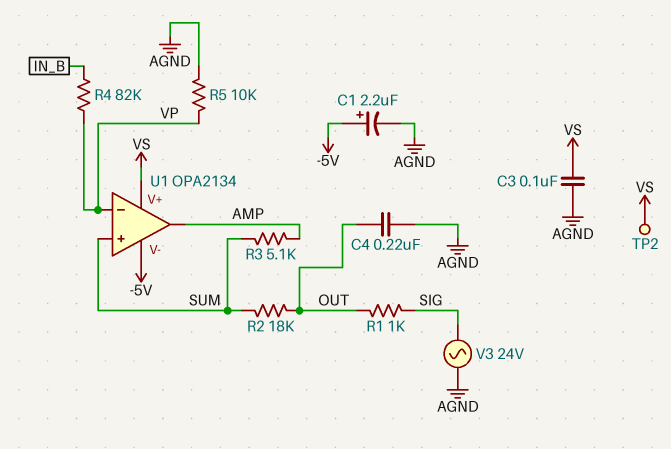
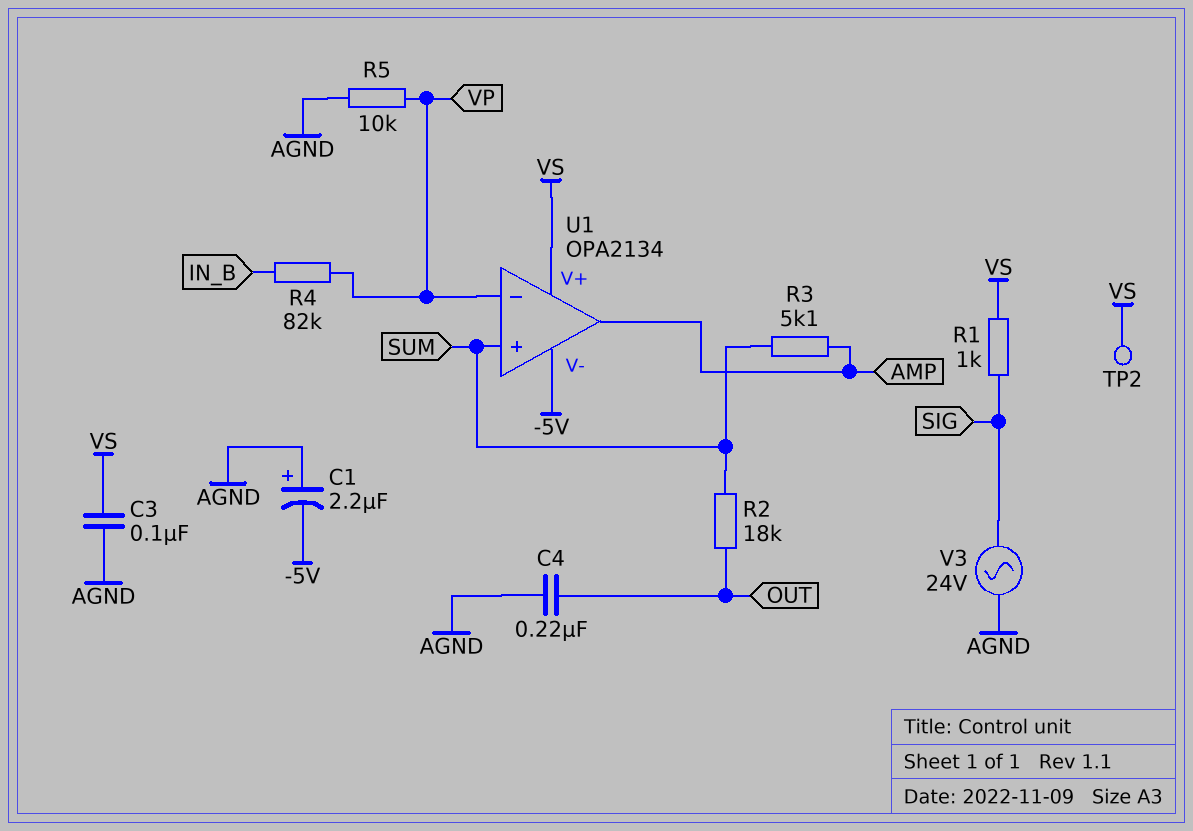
C1: 2.2uF (plus -5V, minus AGND) -> 2.2uF (plus AGND, minus -5V)
R1: 1k (OUT, SIG) -> 1k (SIG, VS)

